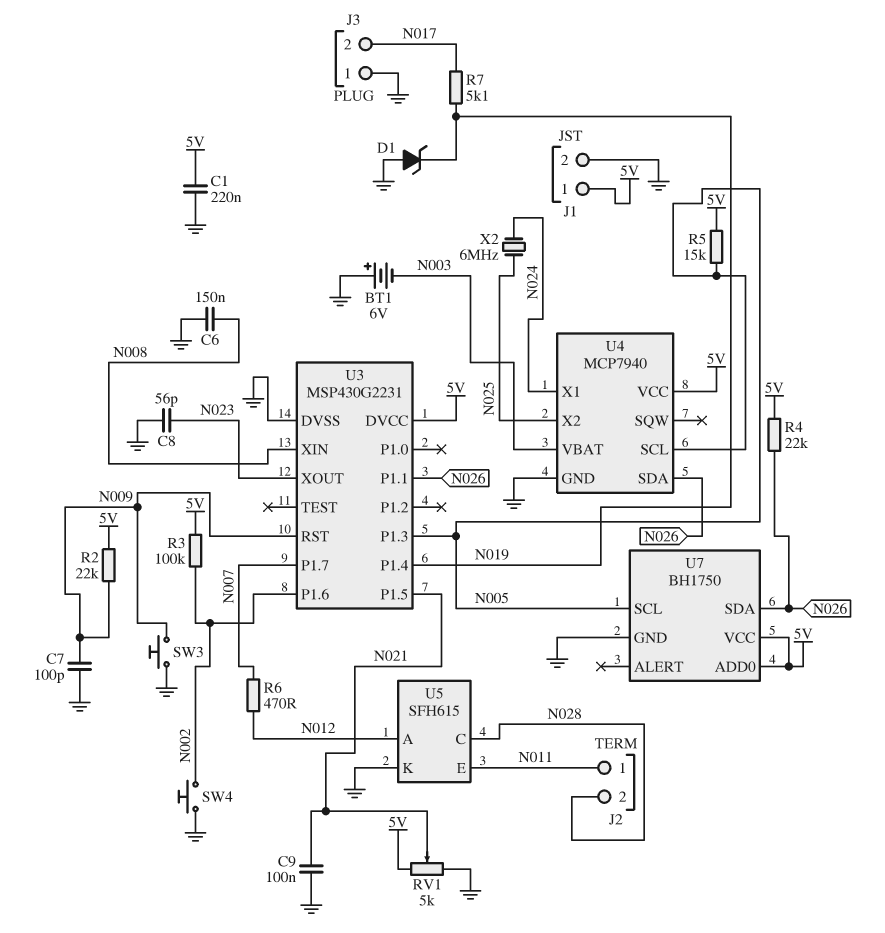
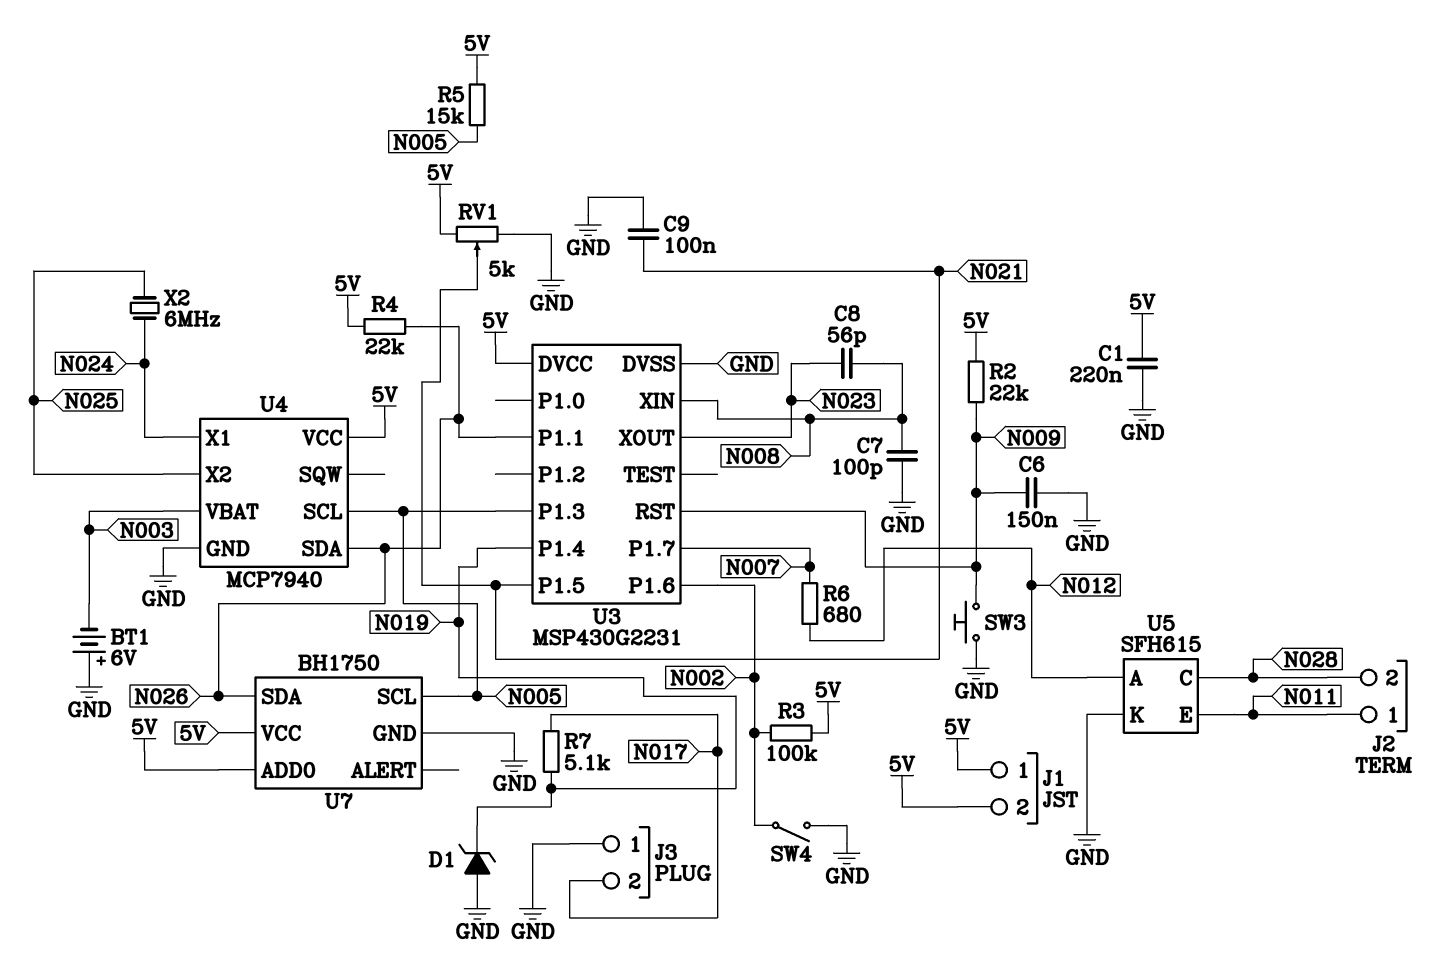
C6: 150nF (GND, N008) -> 150nF (GND, N009)
C7: 100pF (GND, N009) -> 100pF (GND, N008)
C8: 56pF (GND, N023) -> 56pF (N008, N023)
J1 pin 2: GND -> 5V
R6: 470 (N007, N012) -> 680 (N007, N012)
SW4: button (GND, N002) -> switch (GND, N002)

